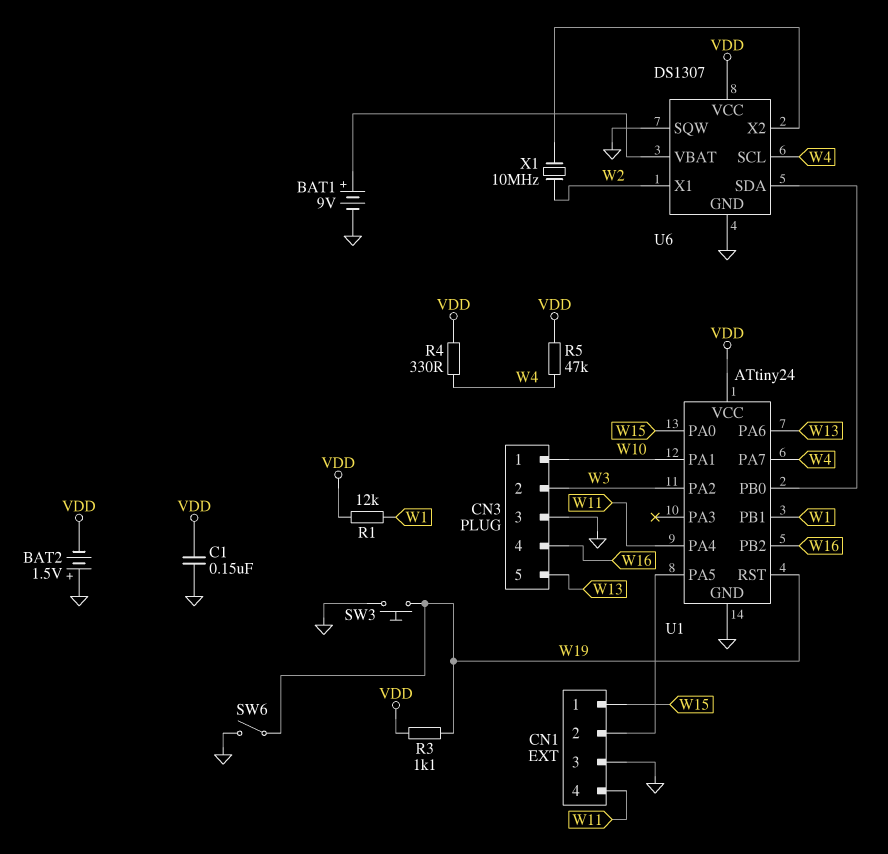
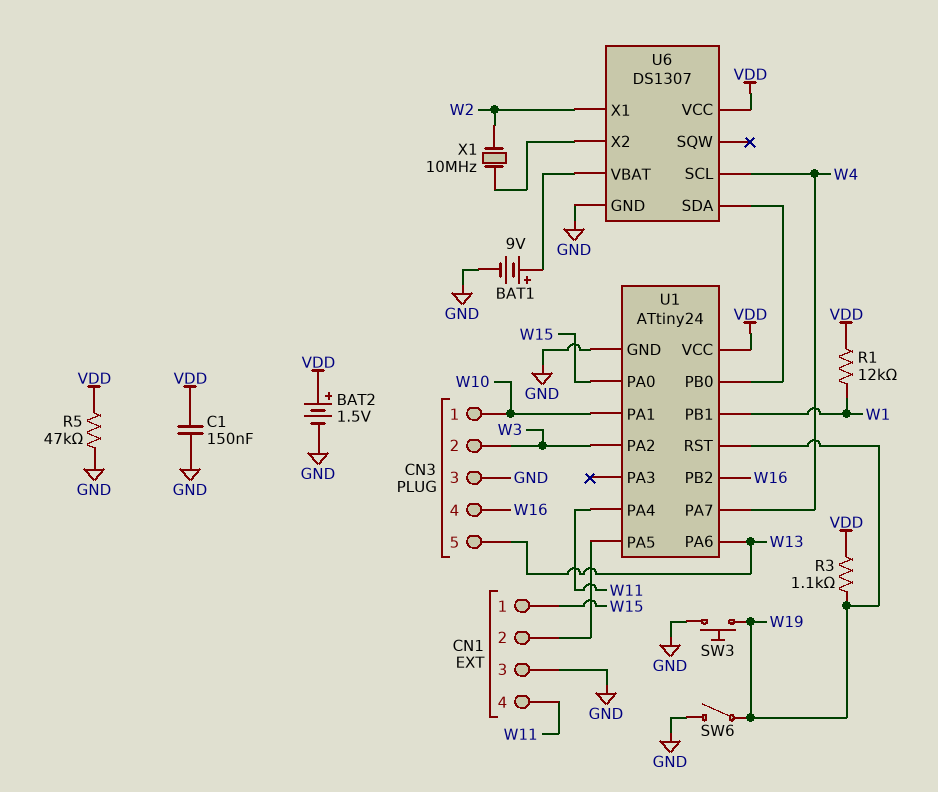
BAT2: 1.5V (plus GND, minus VDD) -> 1.5V (plus VDD, minus GND)
R4: 330 (VDD, W4) -> none
R5: 47k (VDD, W4) -> 47k (GND, VDD)
U6 pin SQW: GND -> none

